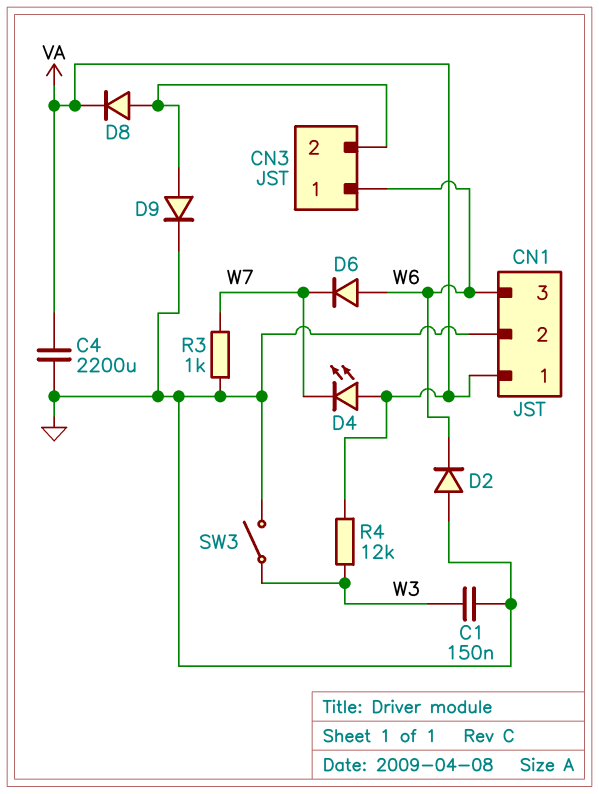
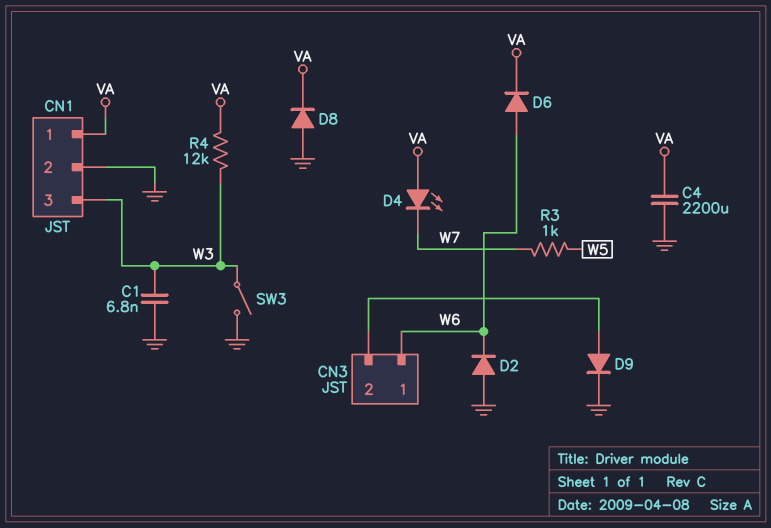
C1: 150nF (GND, W3) -> 6.8nF (GND, W3)
CN1 pin 3: W6 -> W3
D6: diode (A W6, K W7) -> diode (A W6, K VA)
D8: diode (A CN3/2, K VA) -> diode (A GND, K VA)
R3: 1k (GND, W7) -> 1k (W5, W7)

